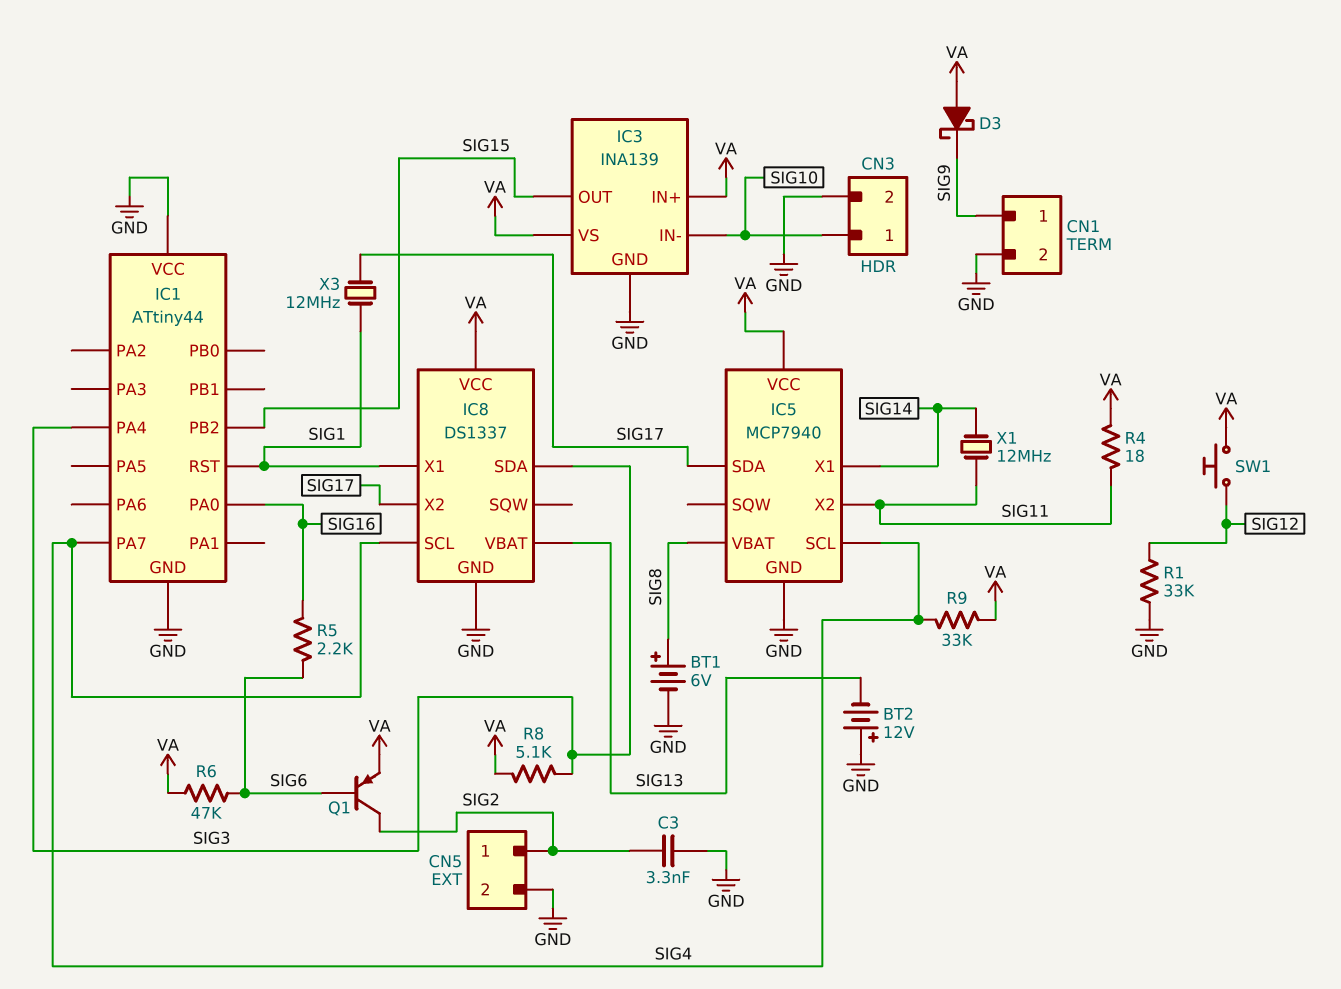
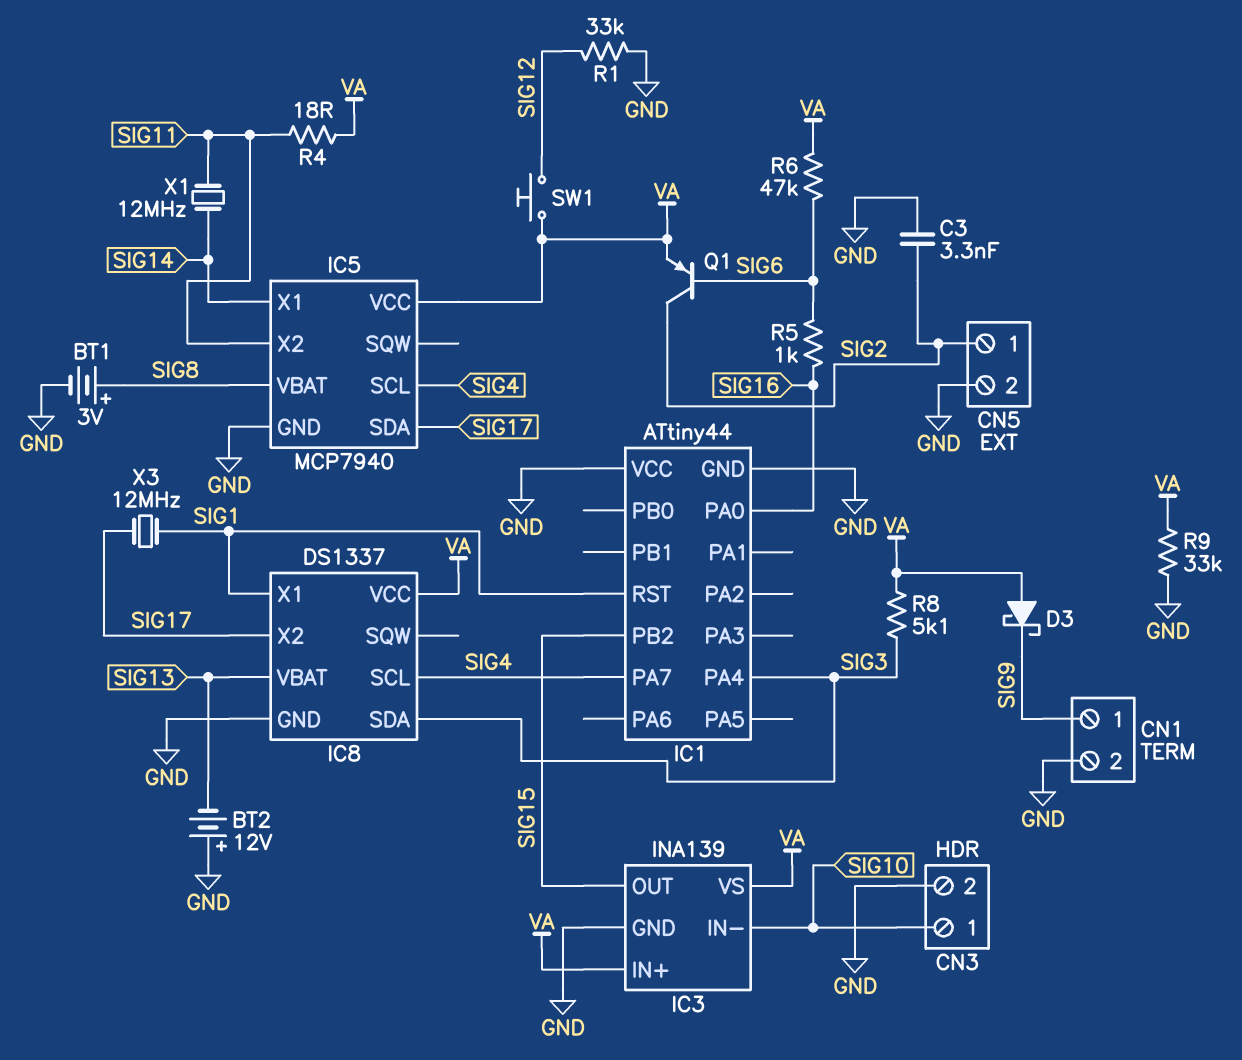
BT1: 6V (plus SIG8, minus GND) -> 3V (plus SIG8, minus GND)
R5: 2.2k (SIG6, SIG16) -> 1k (SIG6, SIG16)
R9: 33k (SIG4, VA) -> 33k (GND, VA)

